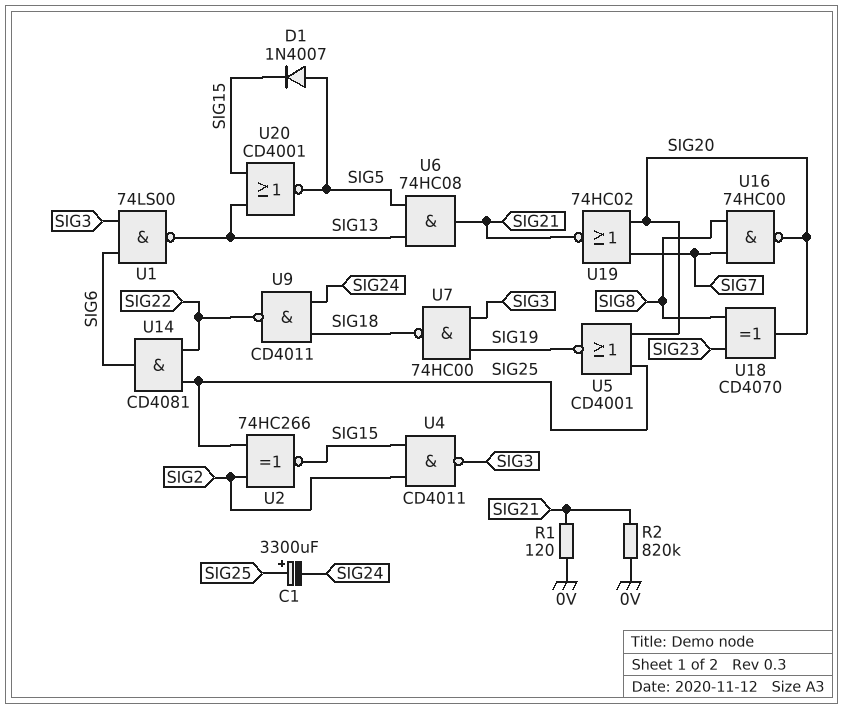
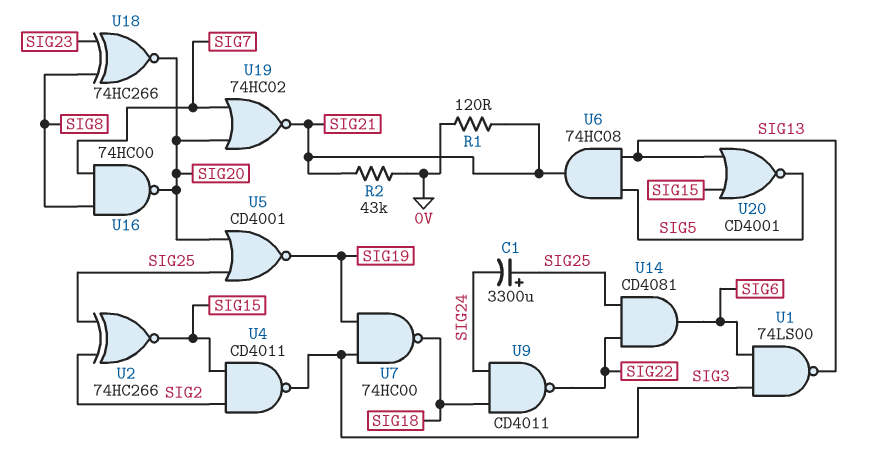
D1: diode 1N4007 (A SIG5, K SIG15) -> none
R2: 820k (0V, SIG21) -> 43k (0V, SIG21)
U18: XOR CD4070 (in SIG8, in SIG23, out SIG20) -> XNOR 74HC266 (in SIG8, in SIG23, out SIG20)

